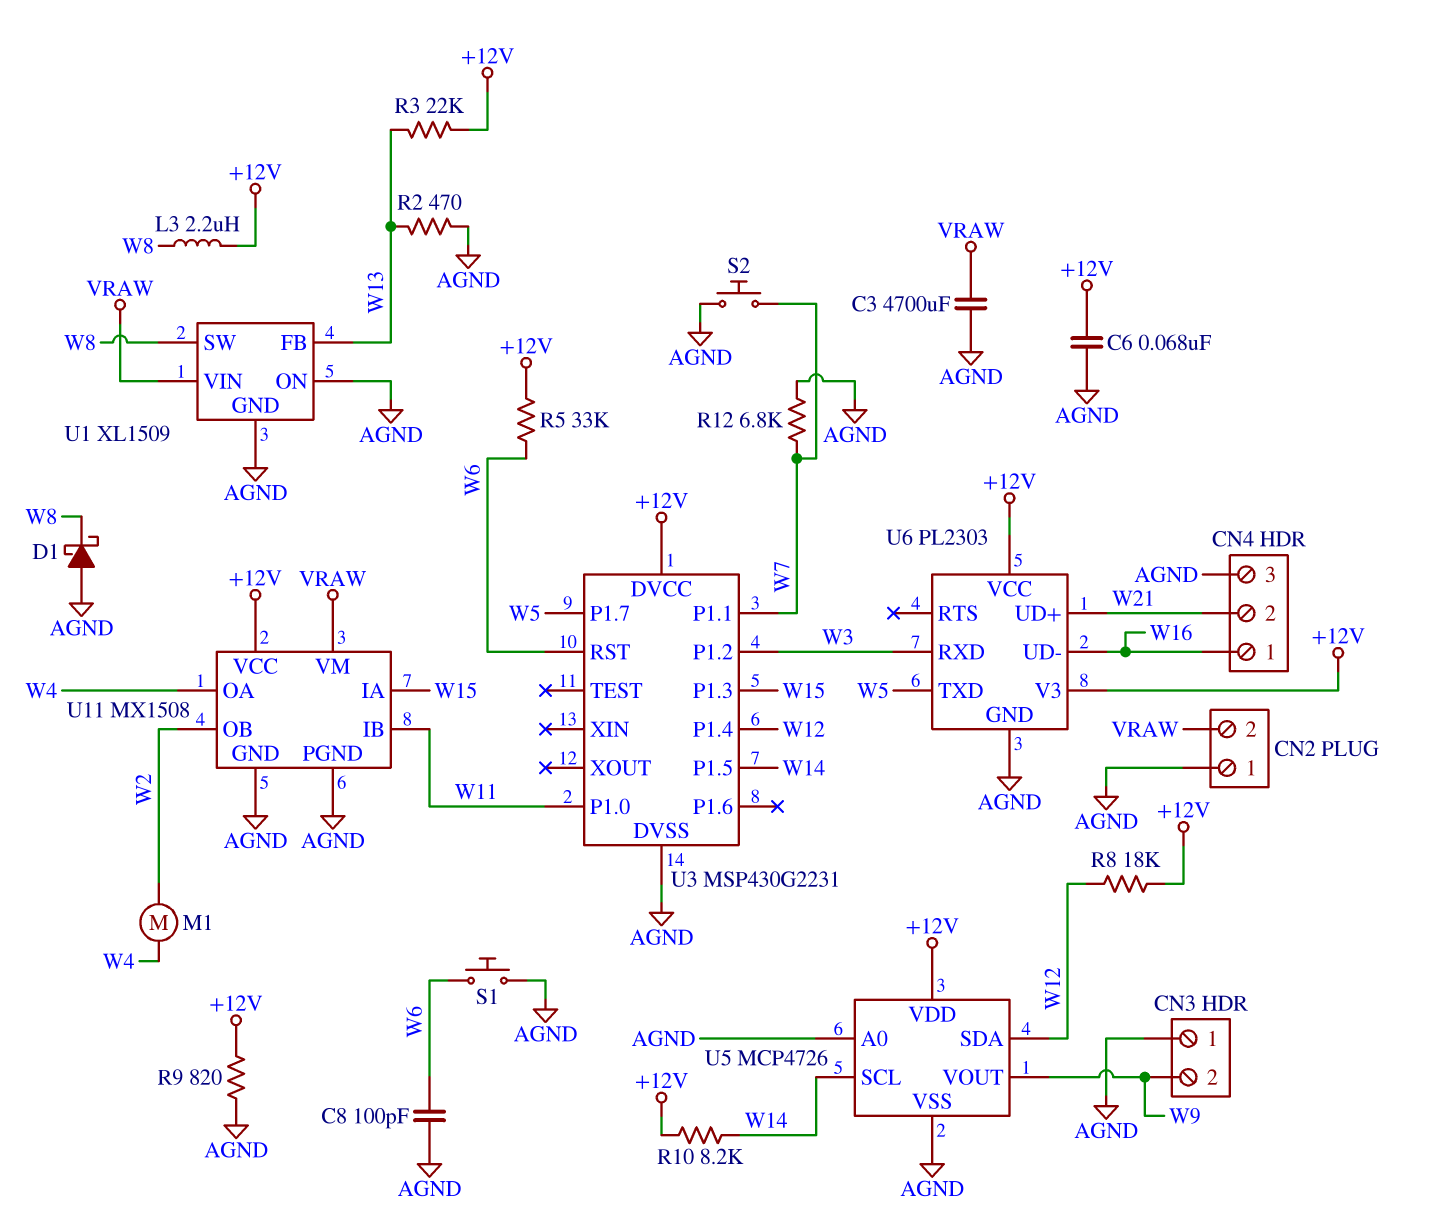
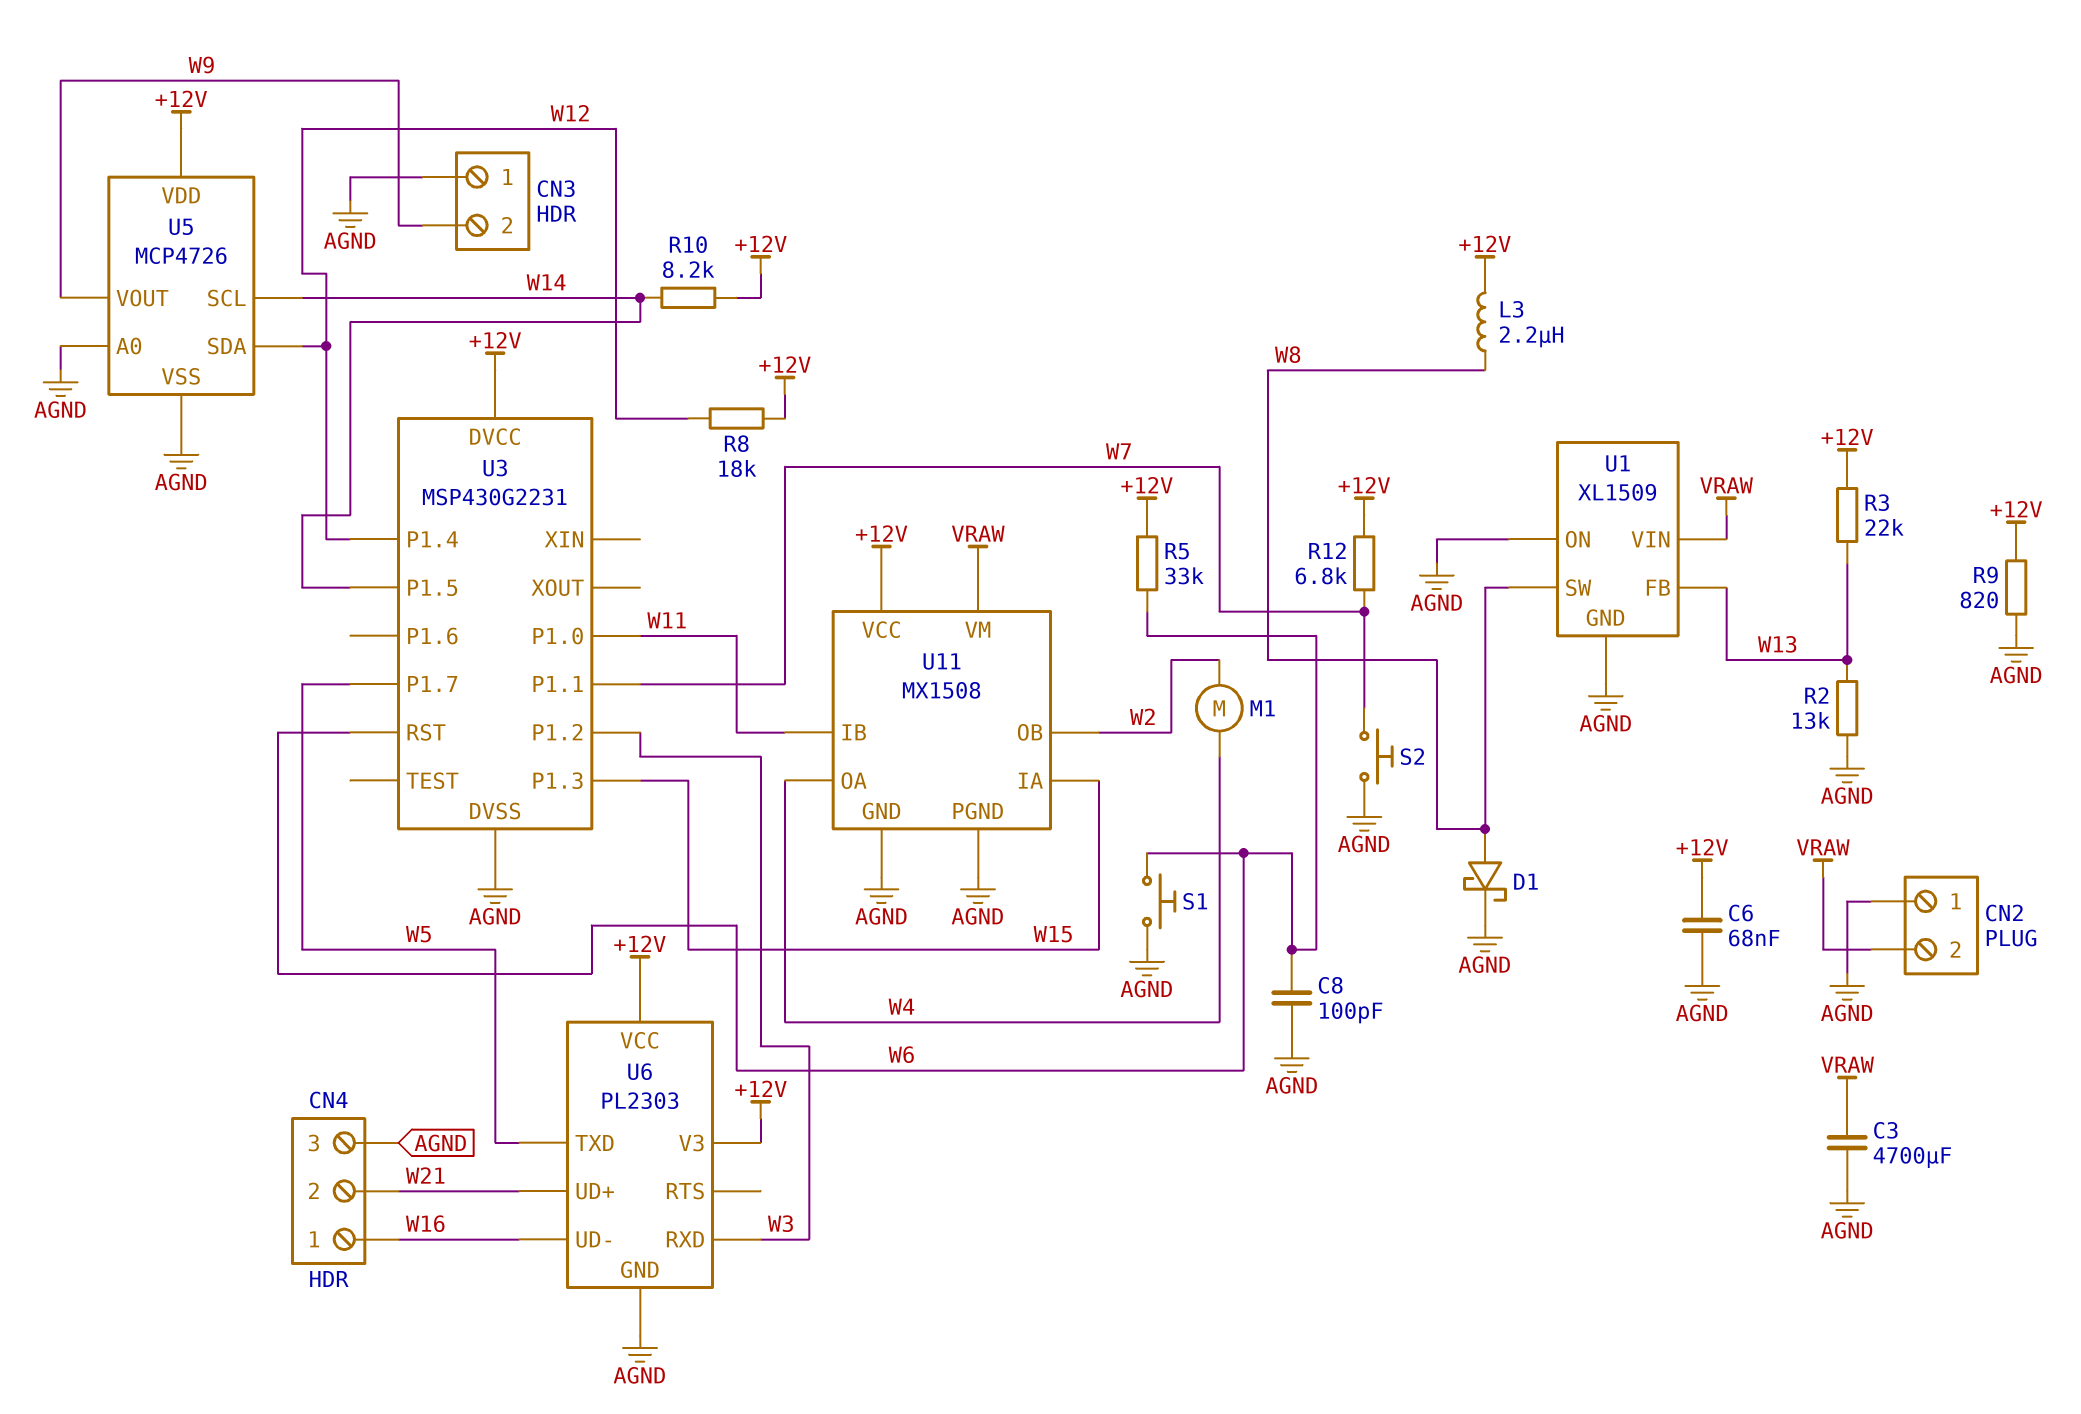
D1: schottky (A AGND, K W8) -> schottky (A W8, K AGND)
R2: 470 (AGND, W13) -> 13k (AGND, W13)
R12: 6.8k (AGND, W7) -> 6.8k (+12V, W7)

